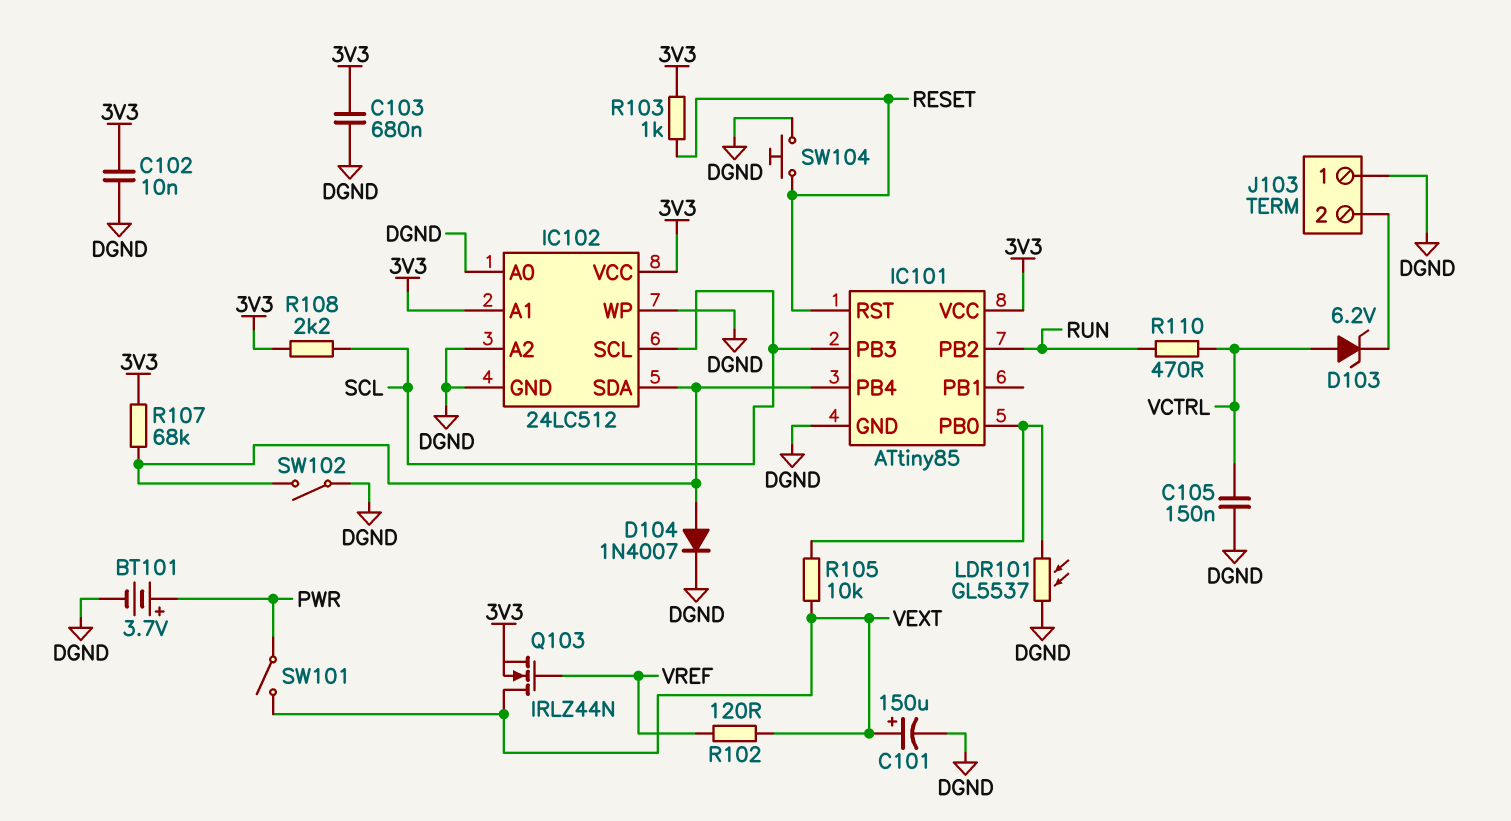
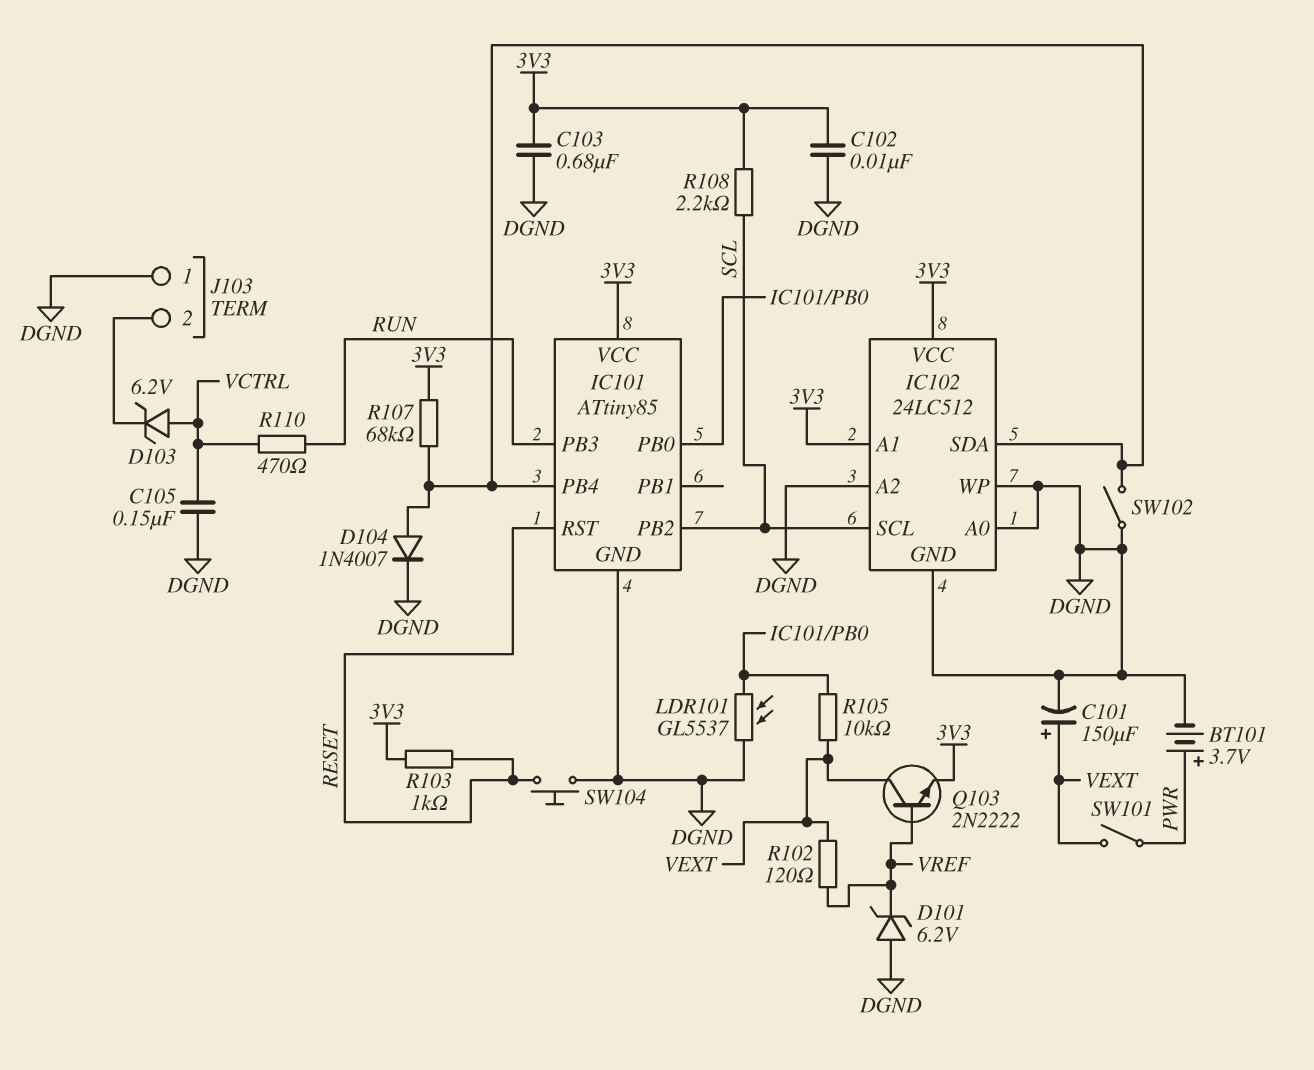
D101: none -> zener 6.2V (A DGND, K VREF)
IC101 pin PB2: RUN -> SCL
IC101 pin PB3: SCL -> RUN
Q103: NMOS IRLZ44N (G VREF, D VEXT, S 3V3) -> NPN 2N2222 (B VREF, C VEXT, E 3V3)

